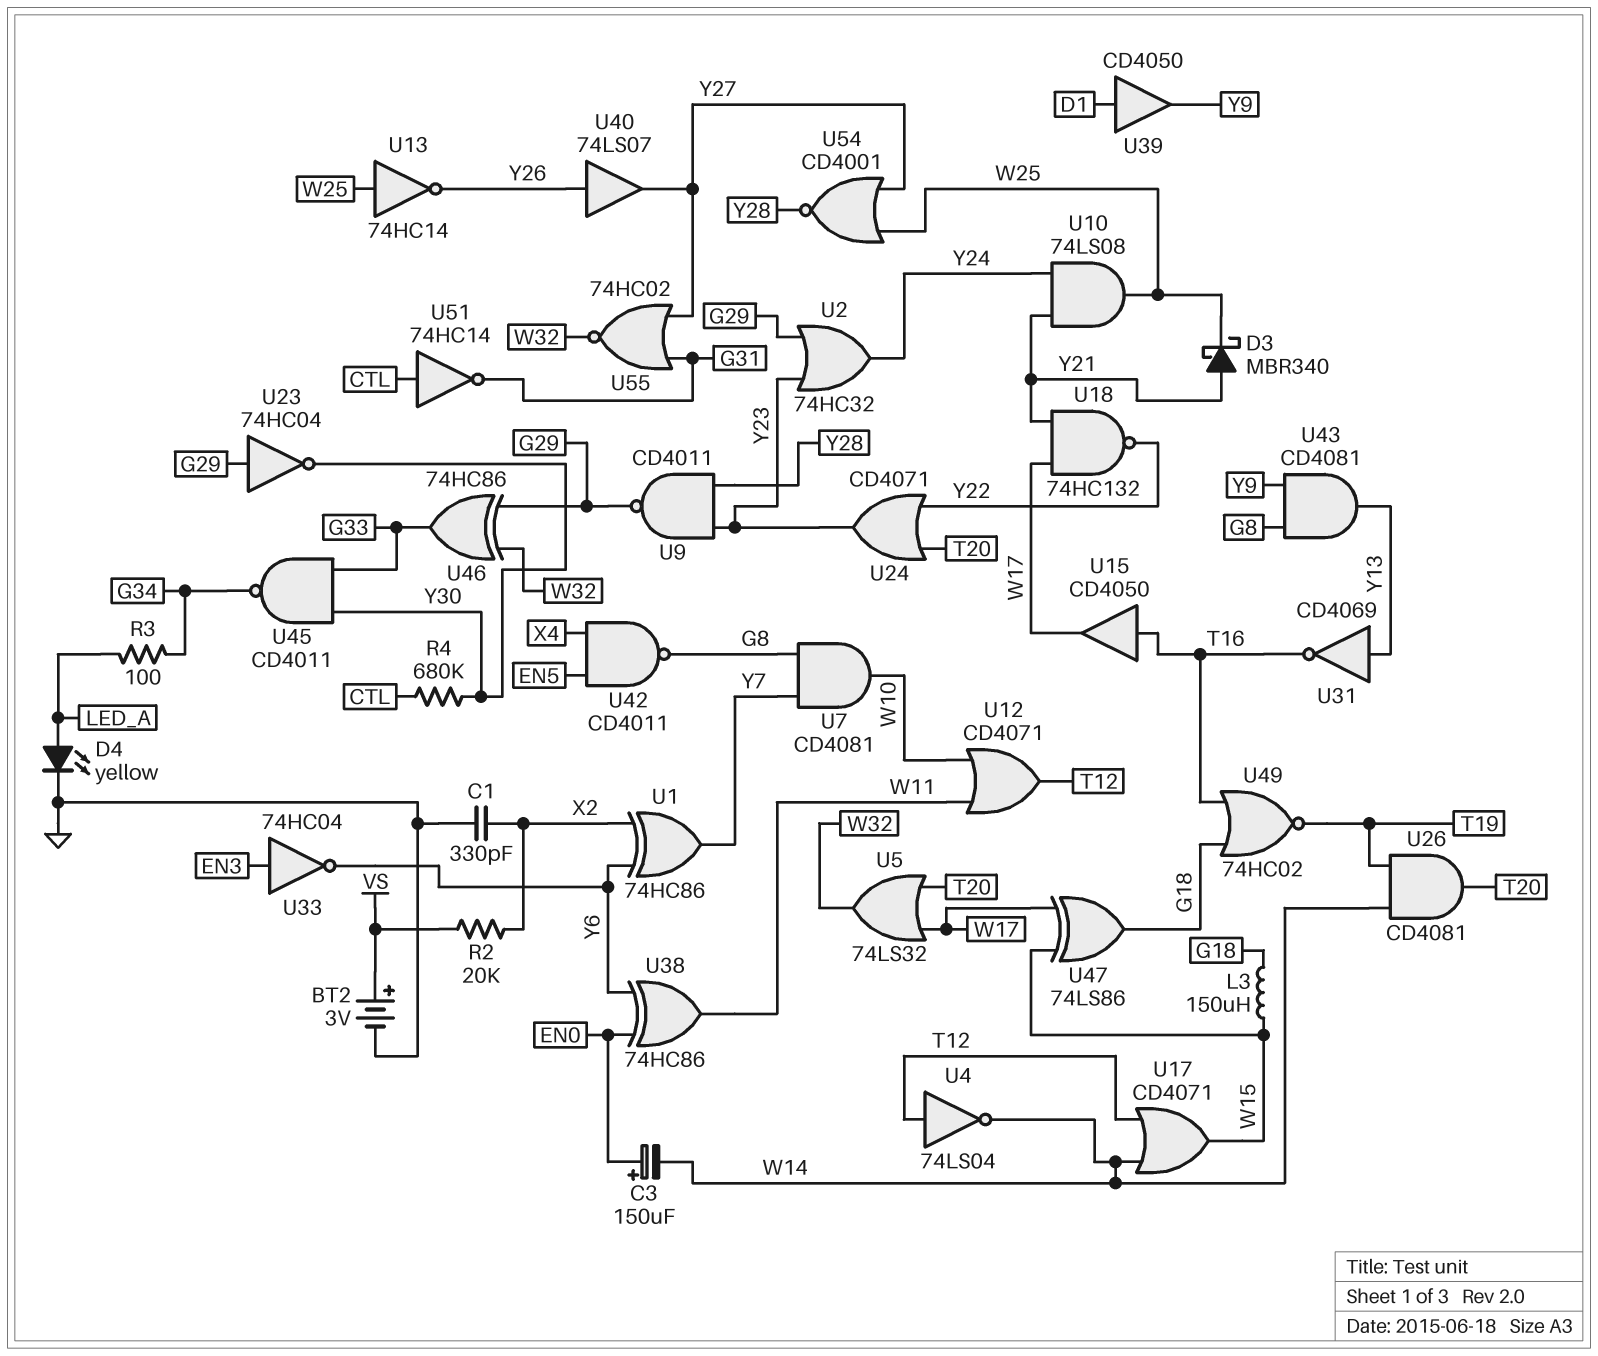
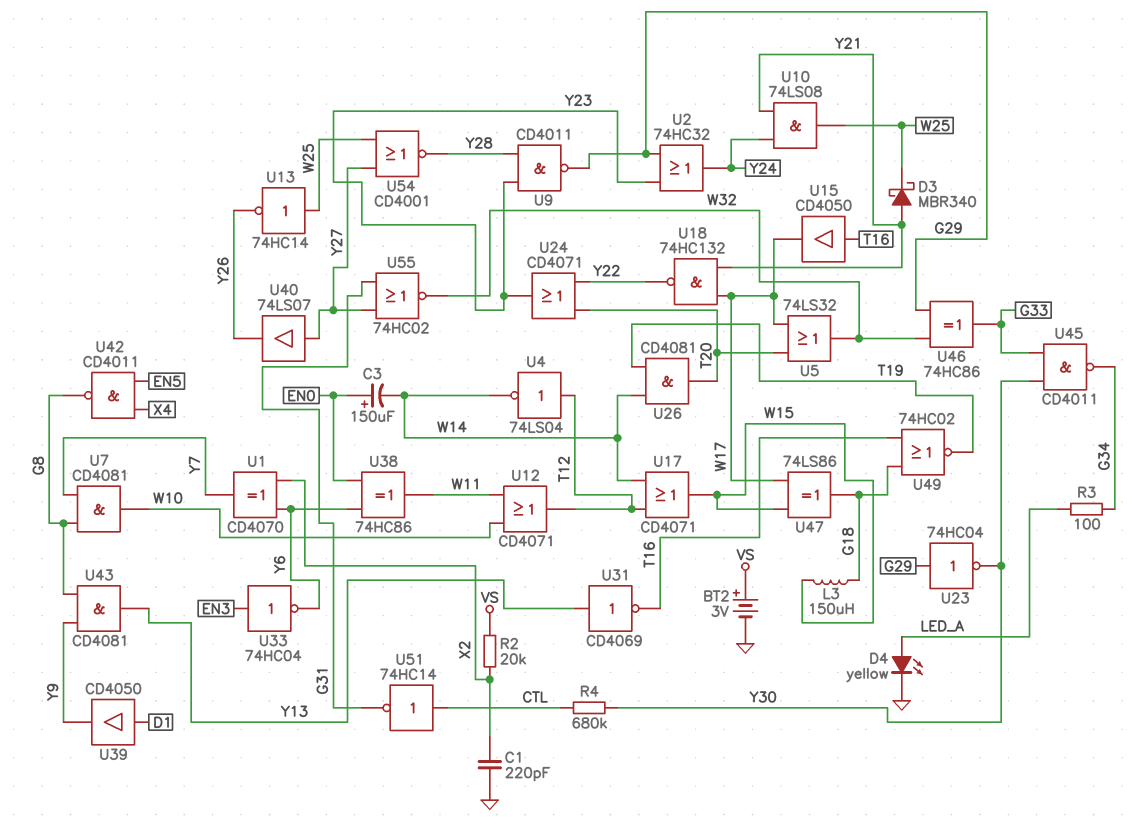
C1: 330pF (GND, X2) -> 220pF (GND, X2)
U1: XOR 74HC86 (in X2, in Y6, out Y7) -> XOR CD4070 (in X2, in Y6, out Y7)
U40: buffer 74LS07 (in Y26, out Y27) -> buffer 74LS07 (in Y27, out Y26)

